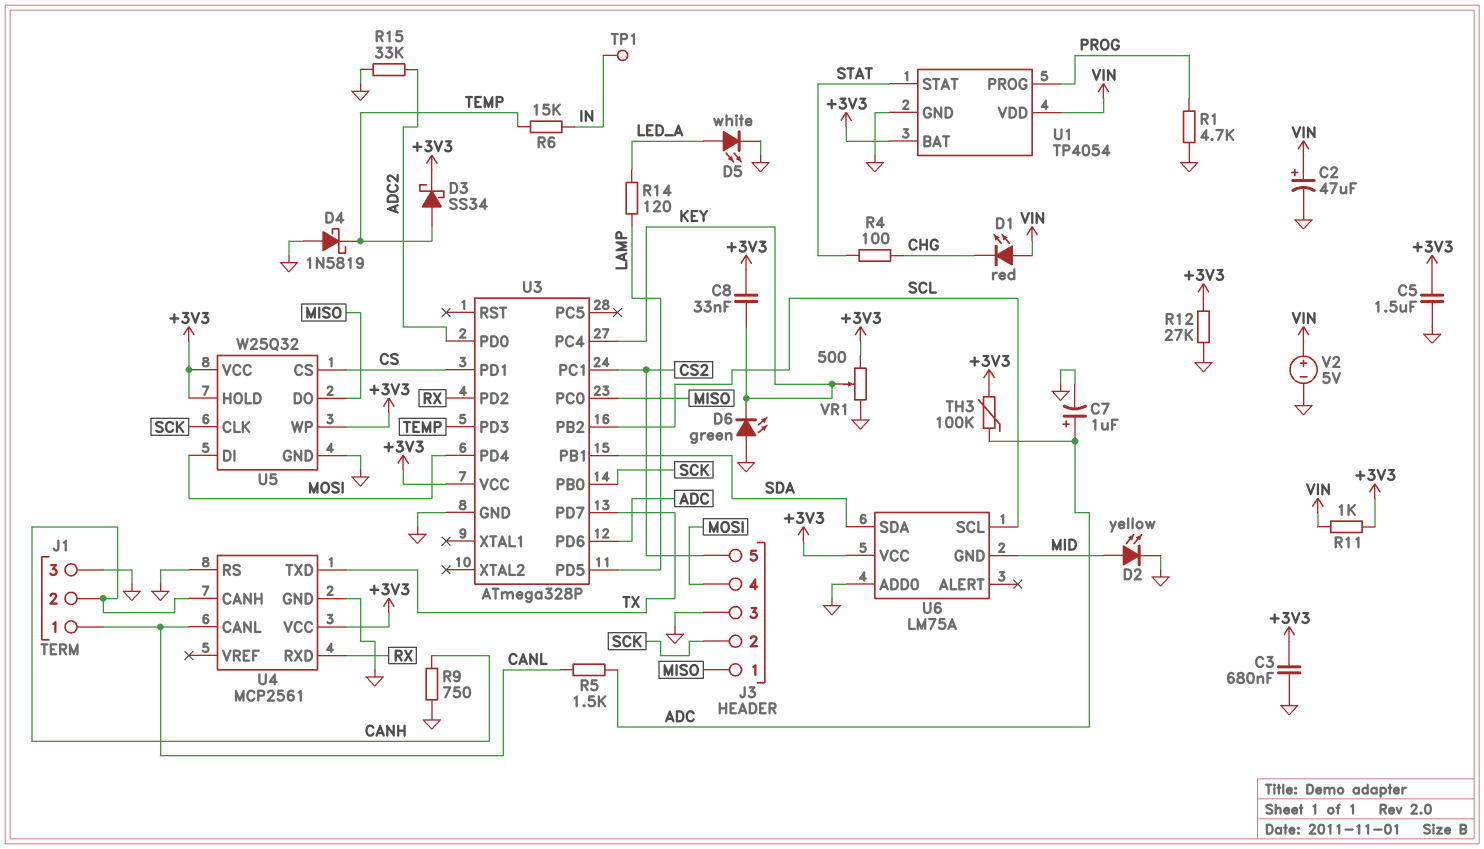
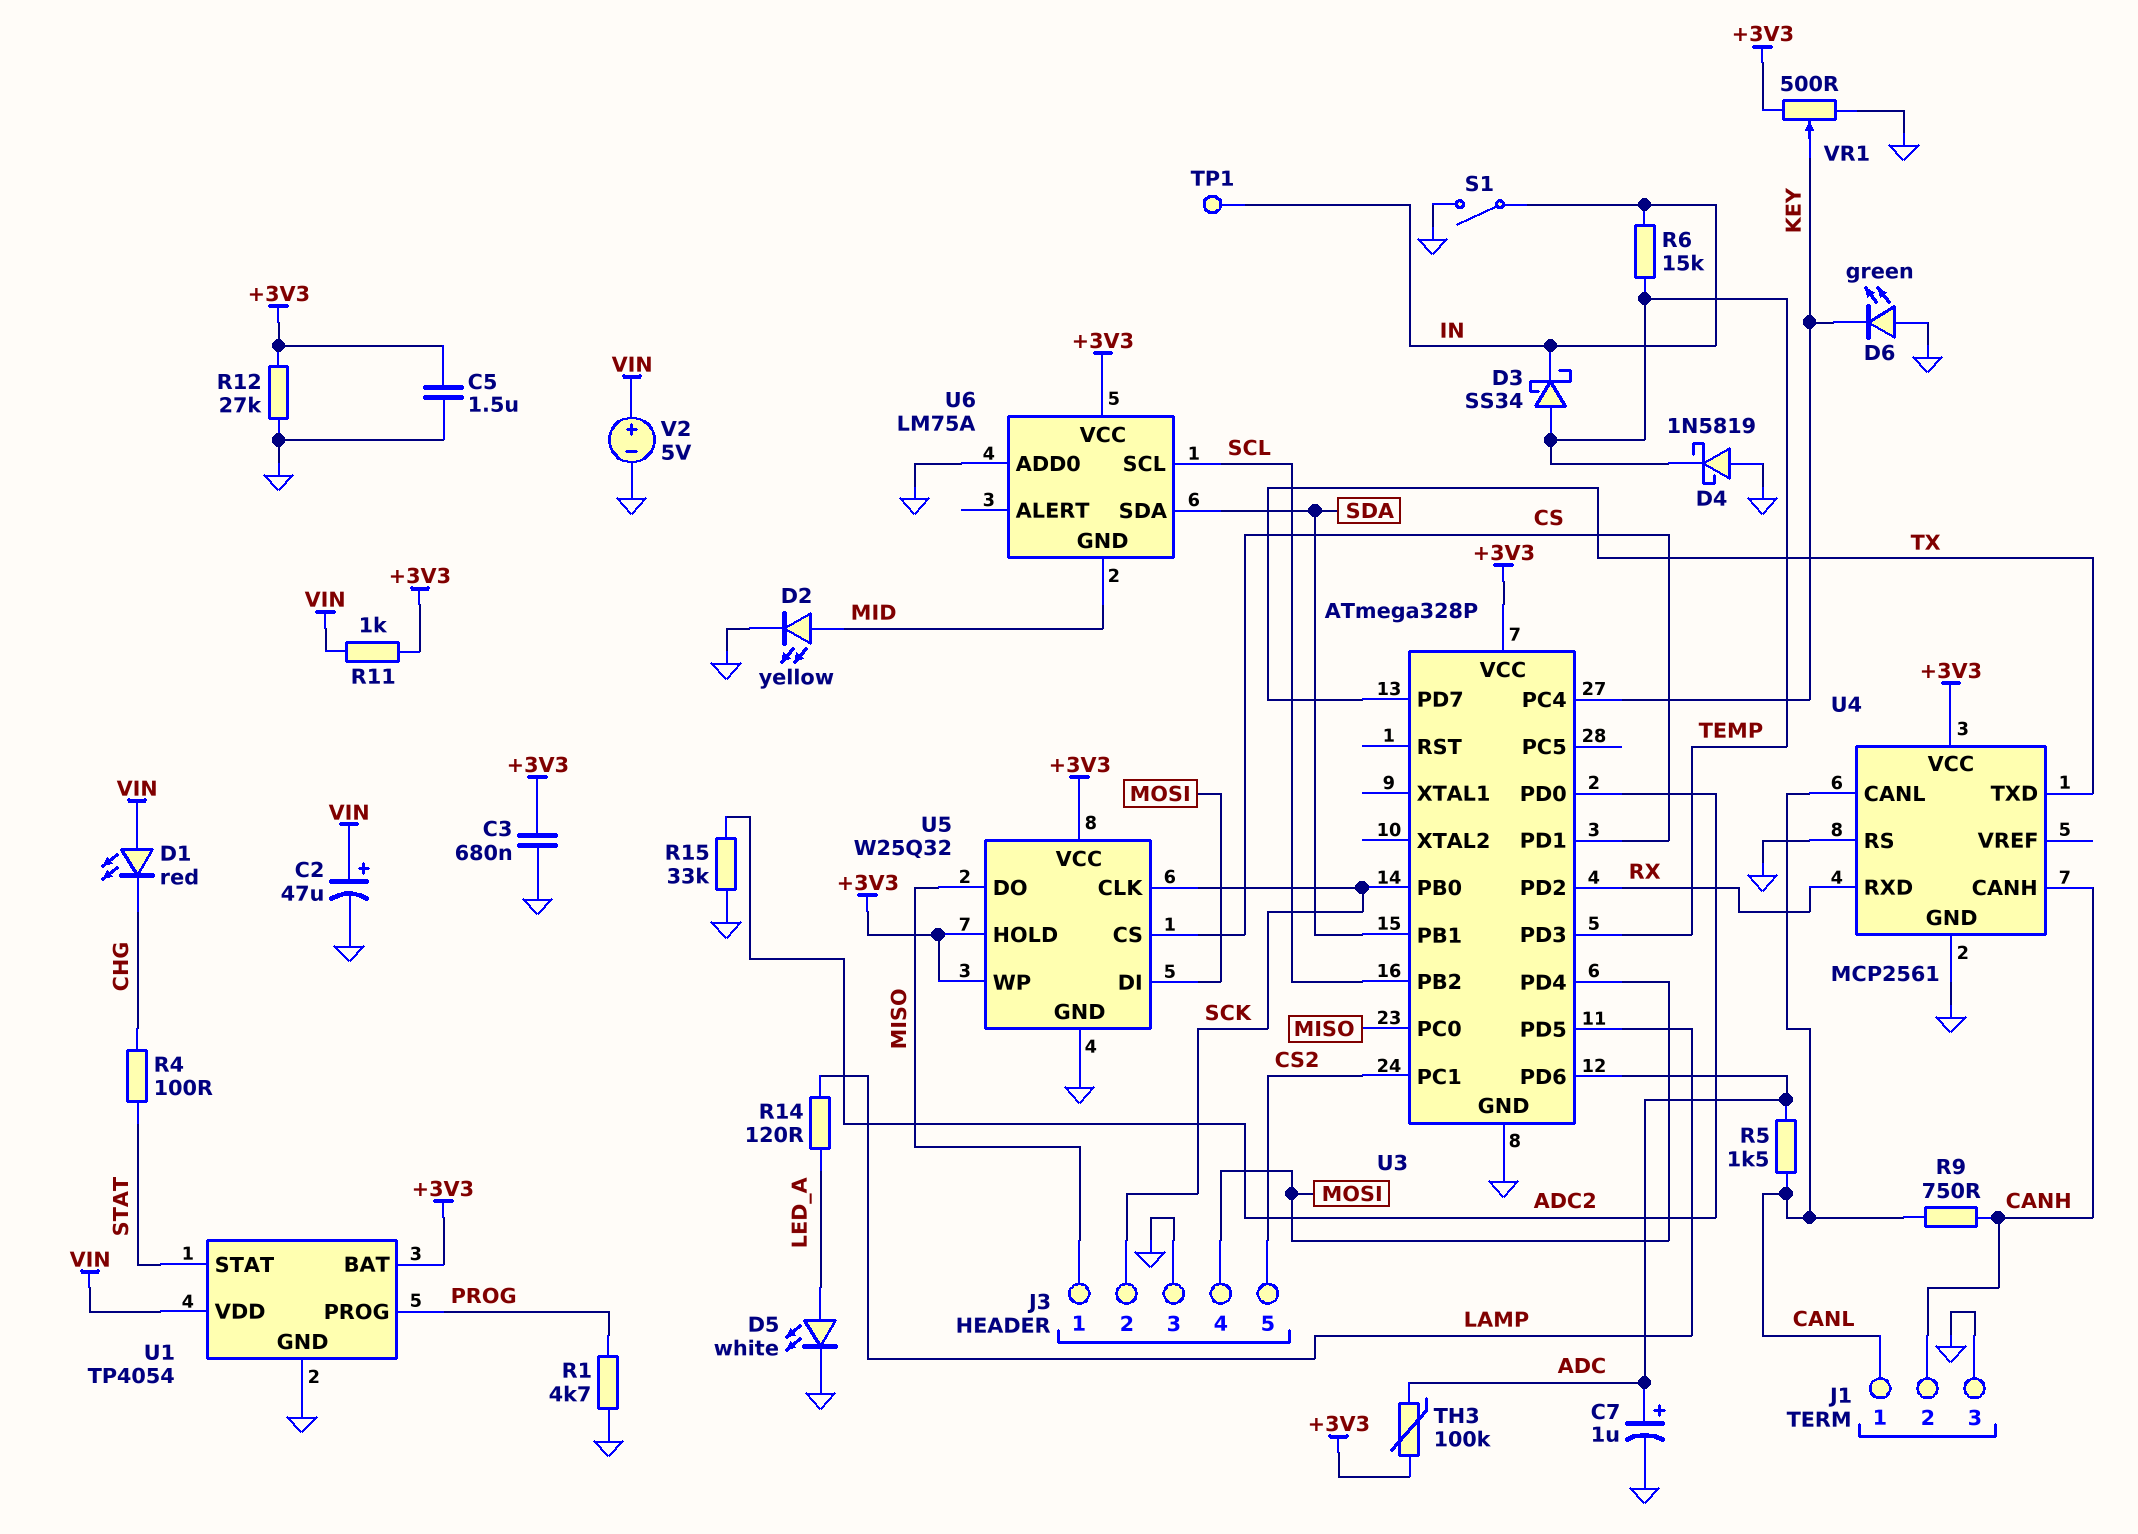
C8: 33nF (+3V3, KEY) -> none
D3: schottky SS34 (A TEMP, K +3V3) -> schottky SS34 (A TEMP, K IN)
R9: 750 (CANH, GND) -> 750 (CANH, CANL)
S1: none -> switch (GND, IN)

